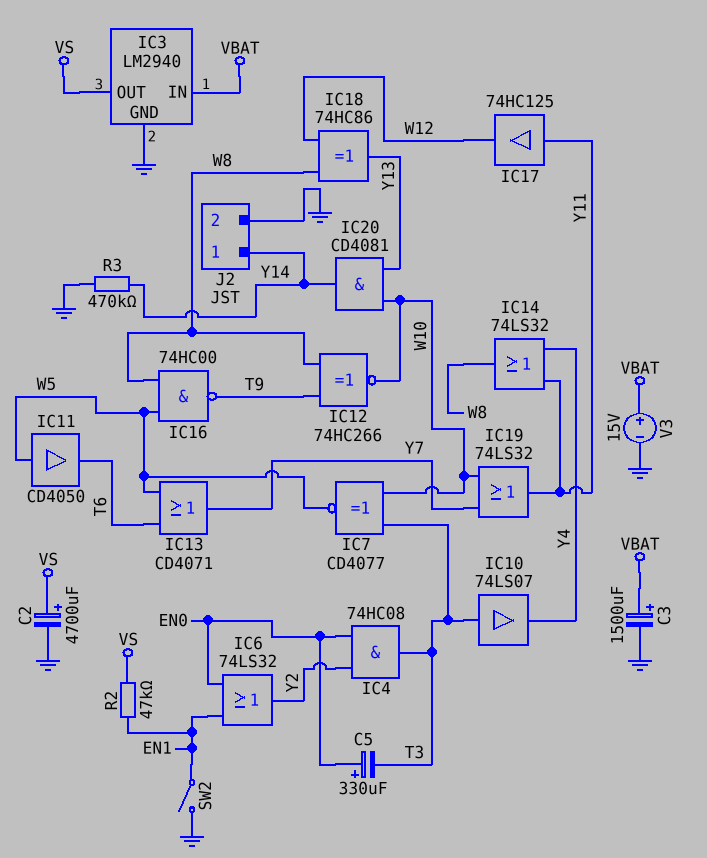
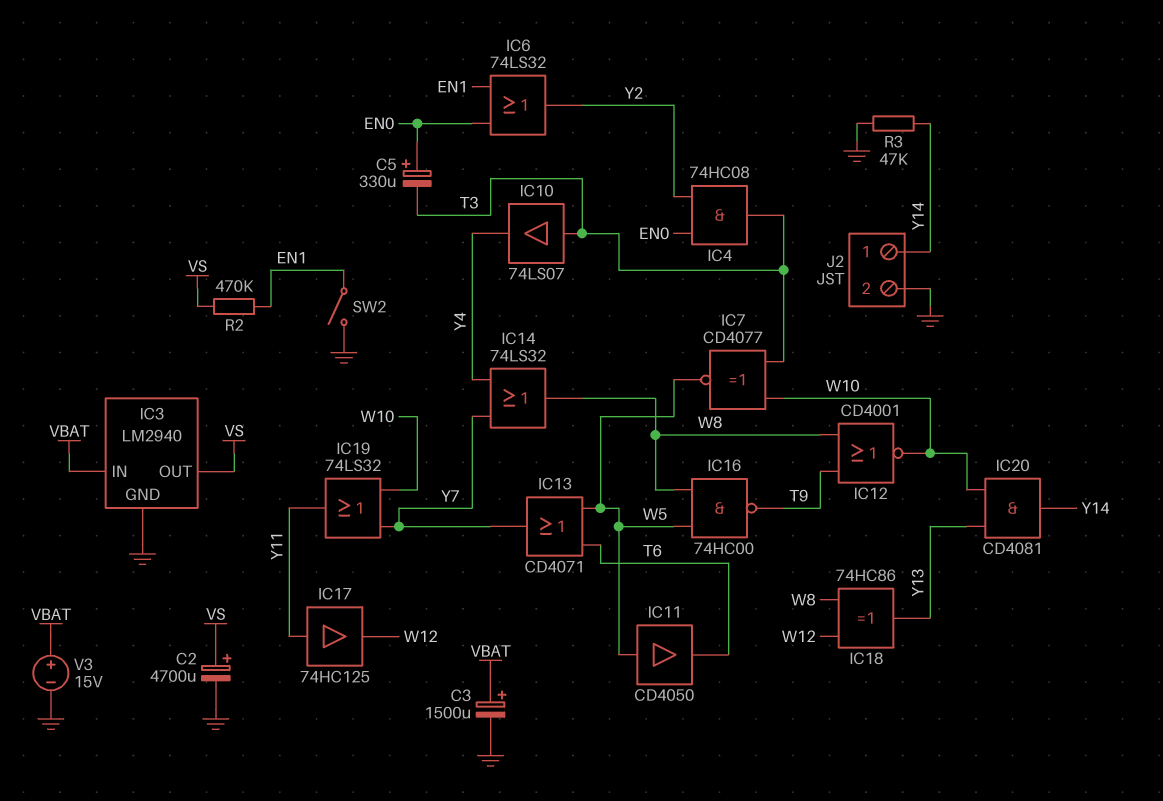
IC12: XNOR 74HC266 (in T9, in W8, out W10) -> NOR CD4001 (in T9, in W8, out W10)
IC14: OR 74LS32 (in Y4, in Y11, out W8) -> OR 74LS32 (in Y4, in Y7, out W8)
R2: 47k (EN1, VS) -> 470k (EN1, VS)
R3: 470k (GND, Y14) -> 47k (GND, Y14)

